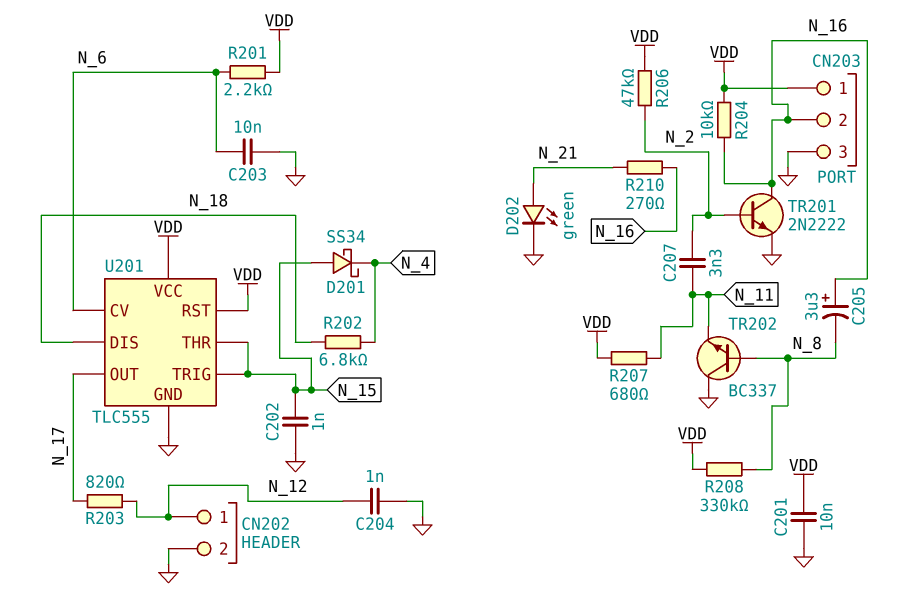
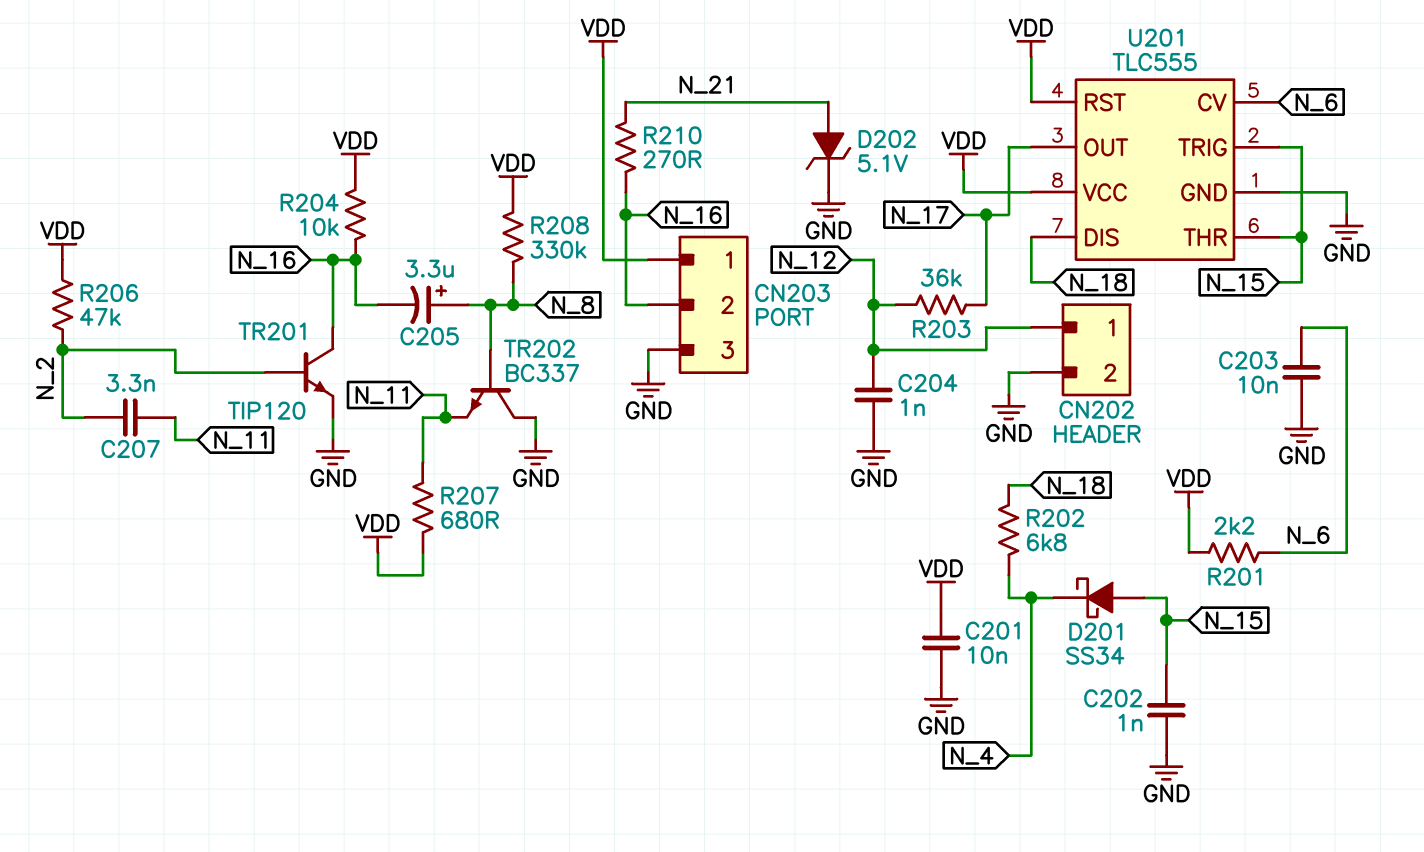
C205: 3.3uF (plus N_16, minus N_8) -> 3.3uF (plus N_8, minus N_16)
D202: LED green (A N_21, K GND) -> zener 5.1V (A N_21, K GND)
R203: 820 (N_12, N_17) -> 36k (N_12, N_17)
TR201: NPN 2N2222 (B N_2, C N_16, E GND) -> NPN TIP120 (B N_2, C N_16, E GND)

